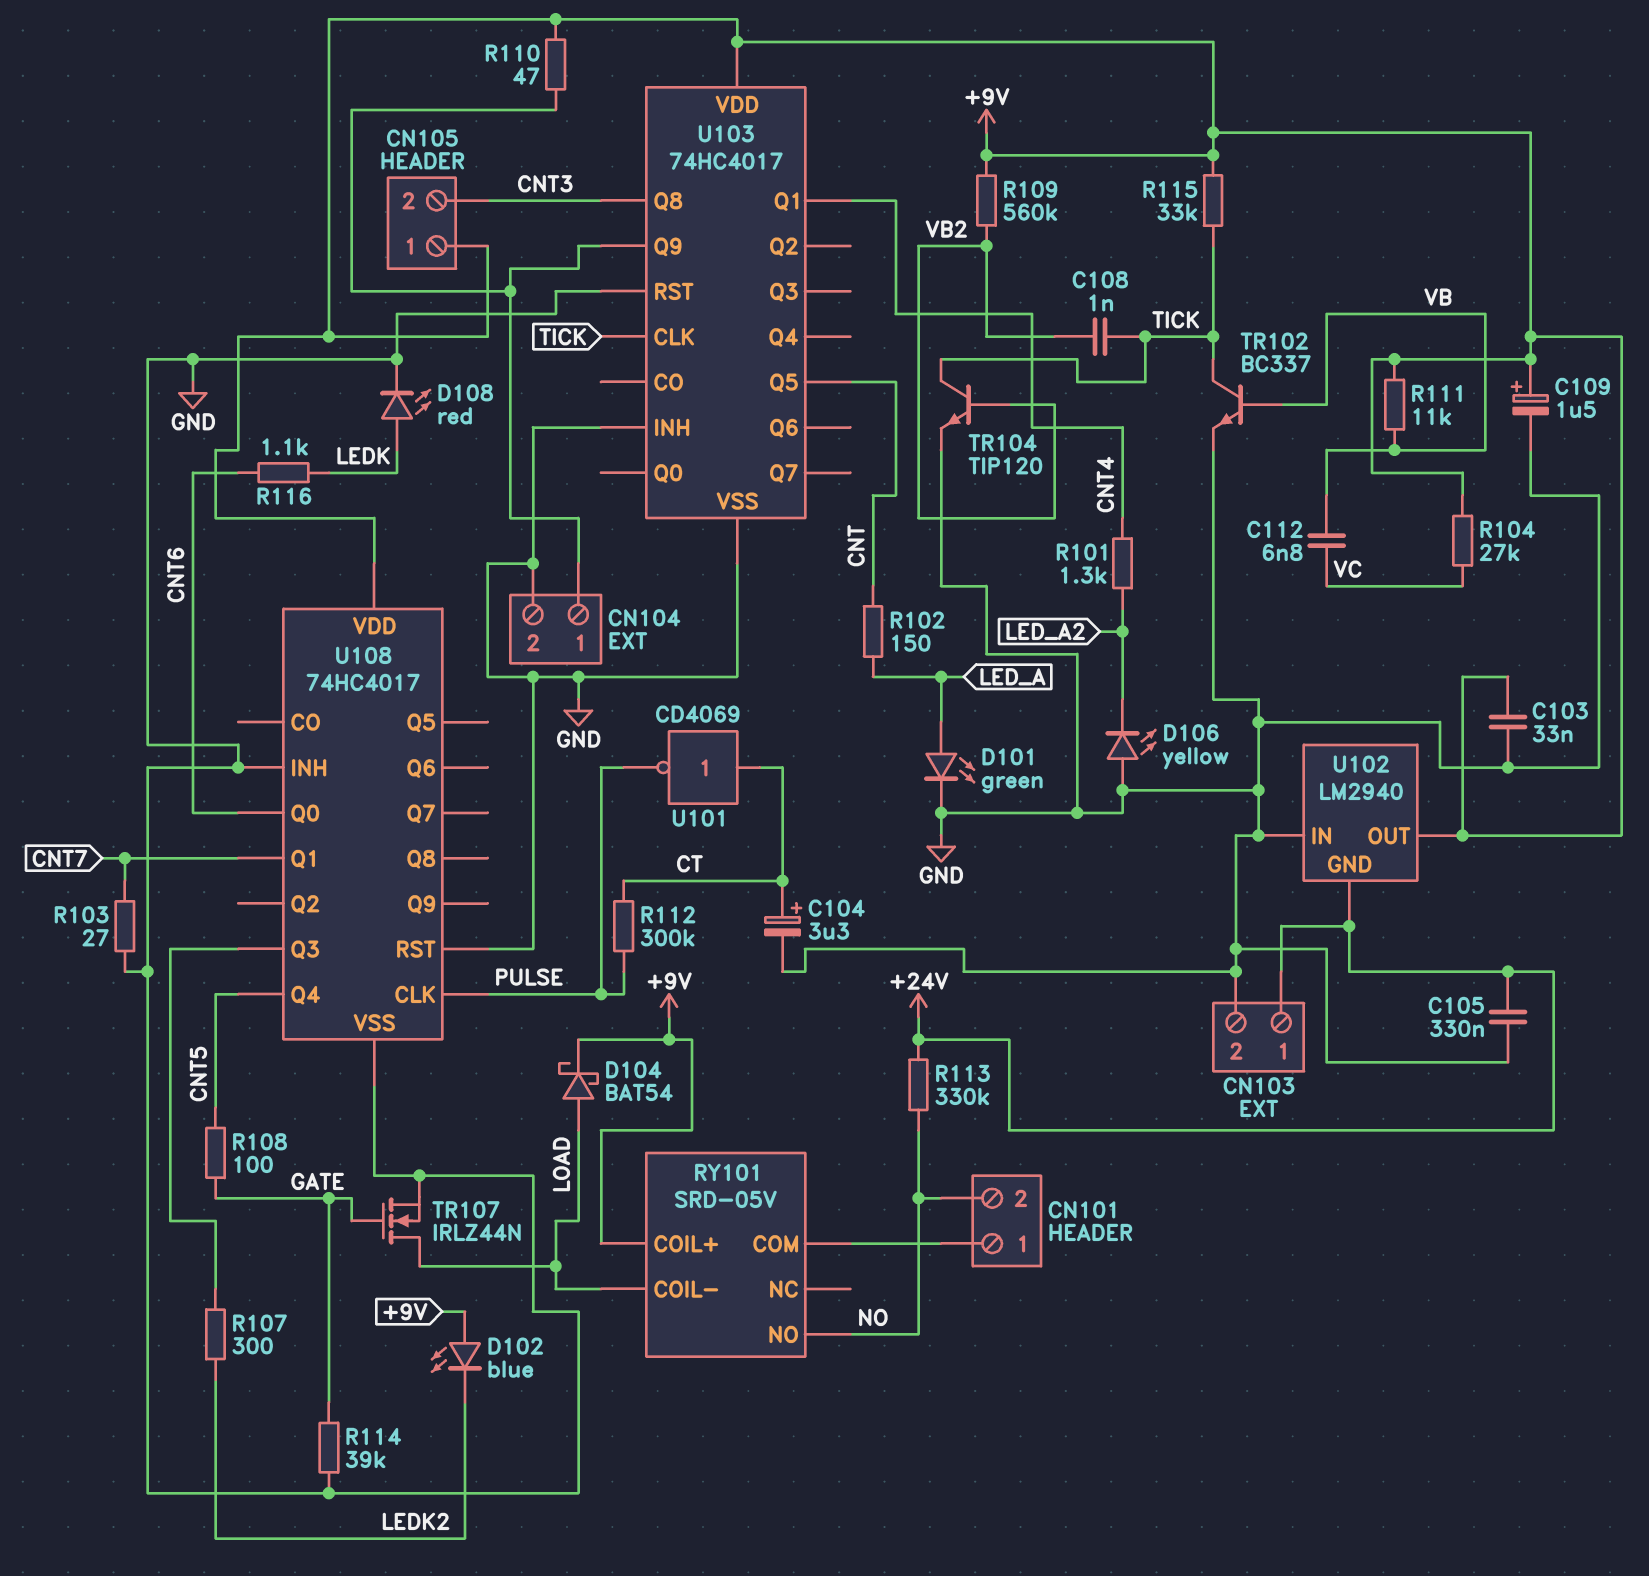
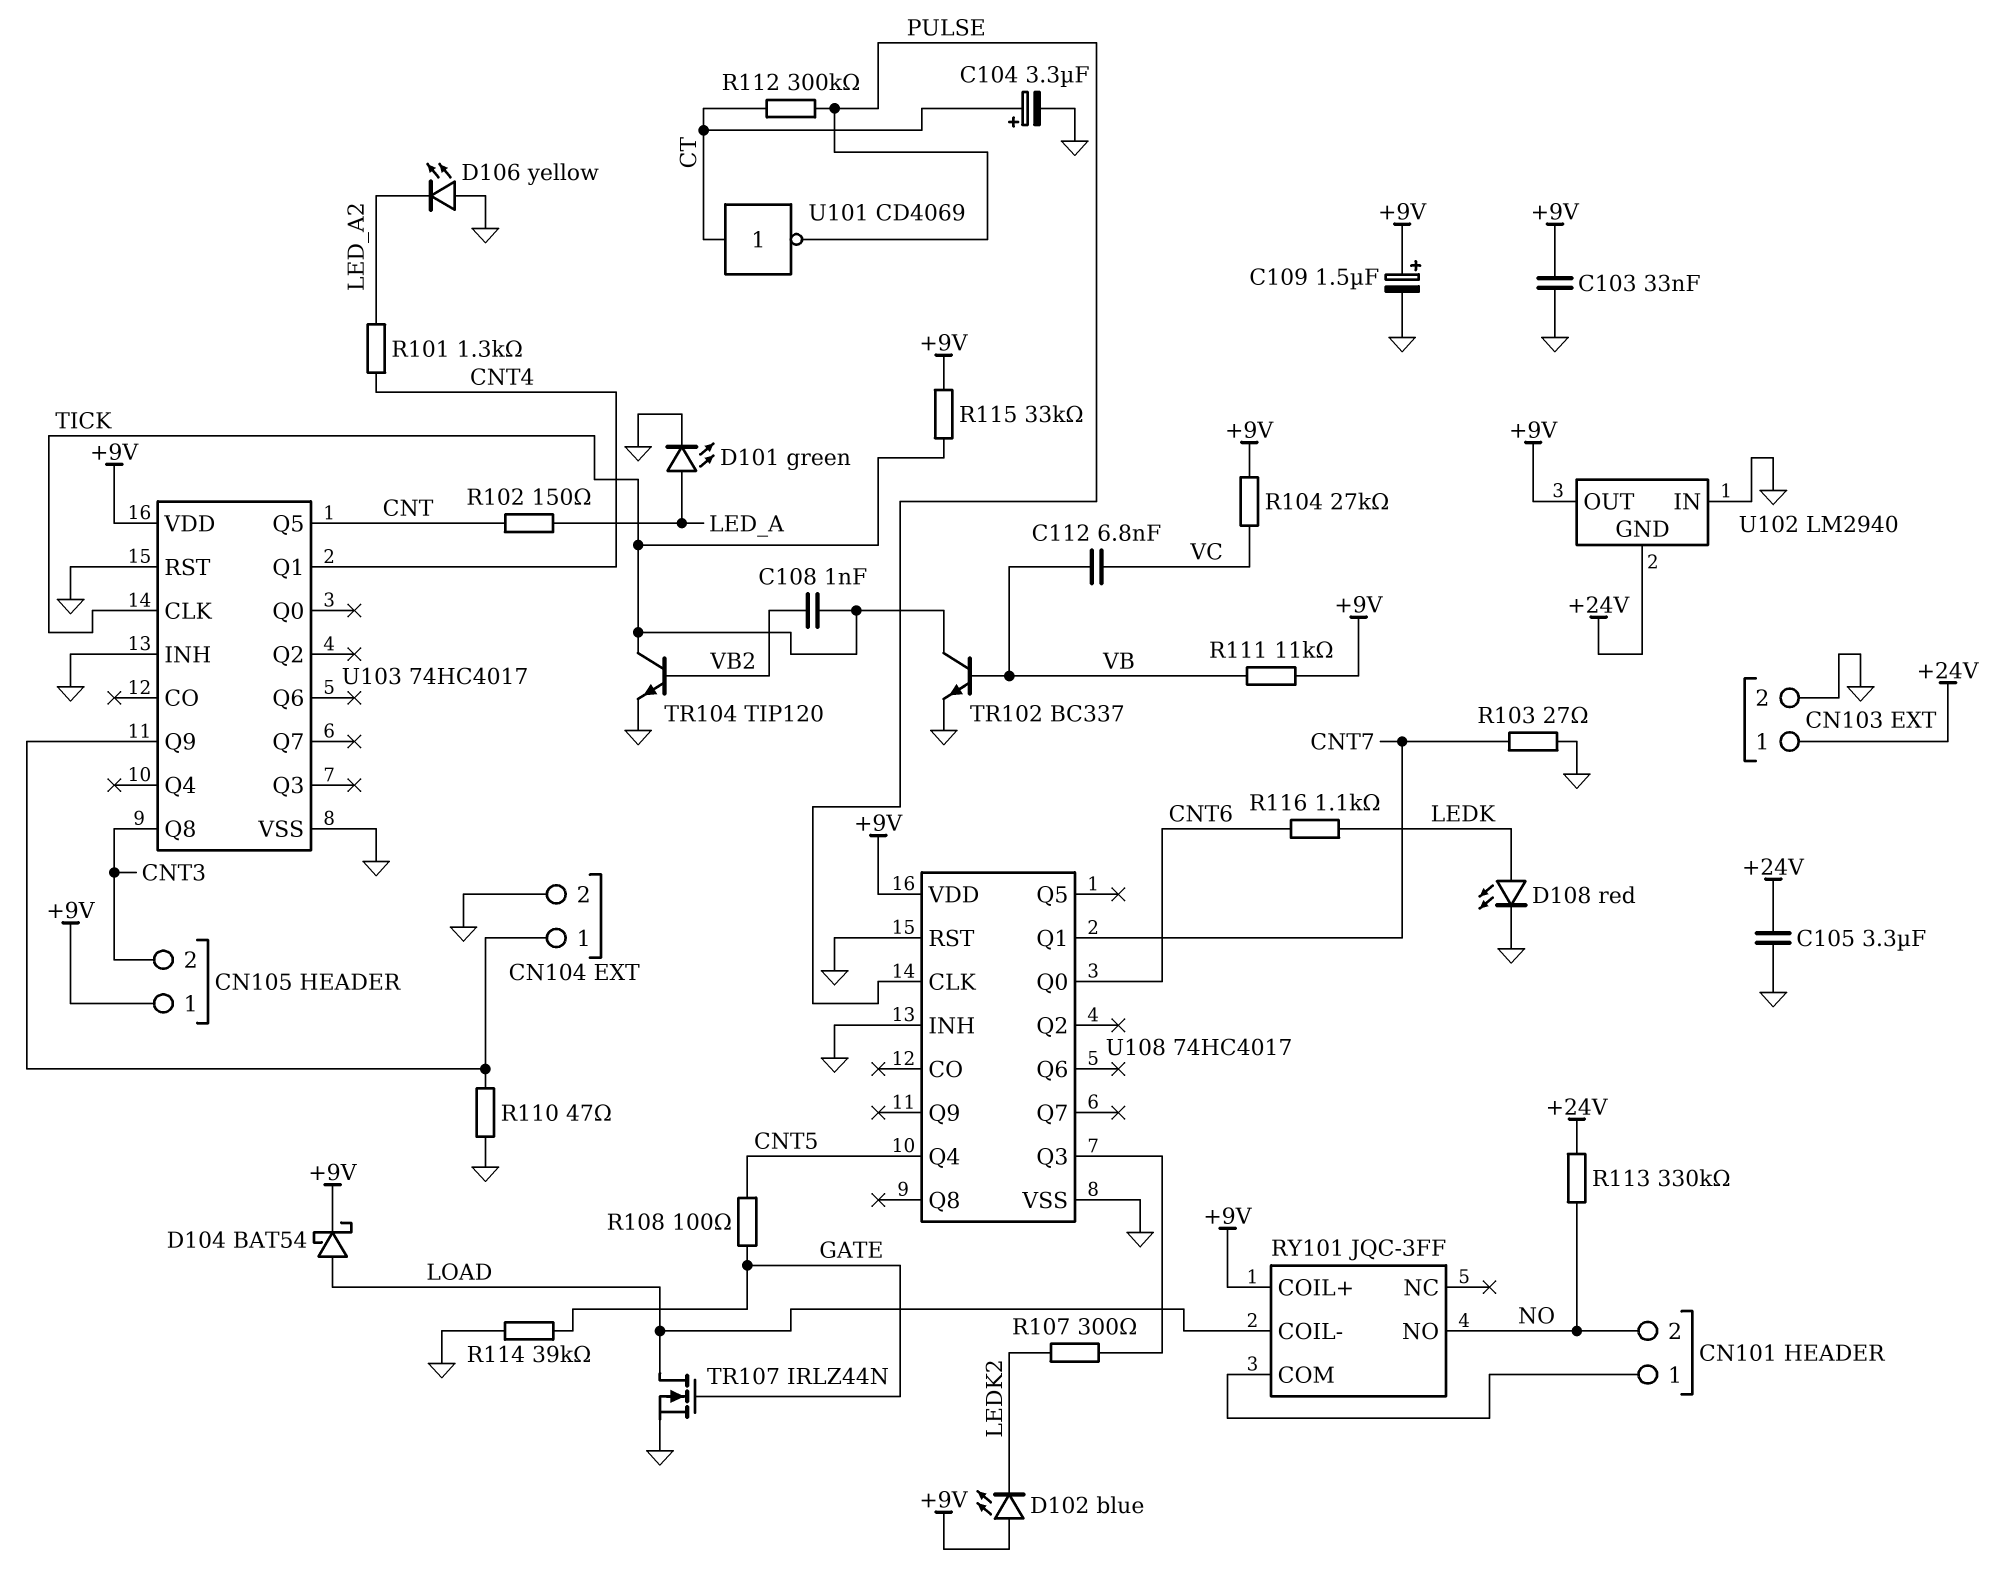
C105: 330nF (+24V, GND) -> 3.3uF (+24V, GND)
R109: 560k (+9V, VB2) -> none
R110: 47 (+9V, CN104/1) -> 47 (CN104/1, GND)
RY101: SRD-05V -> JQC-3FF

